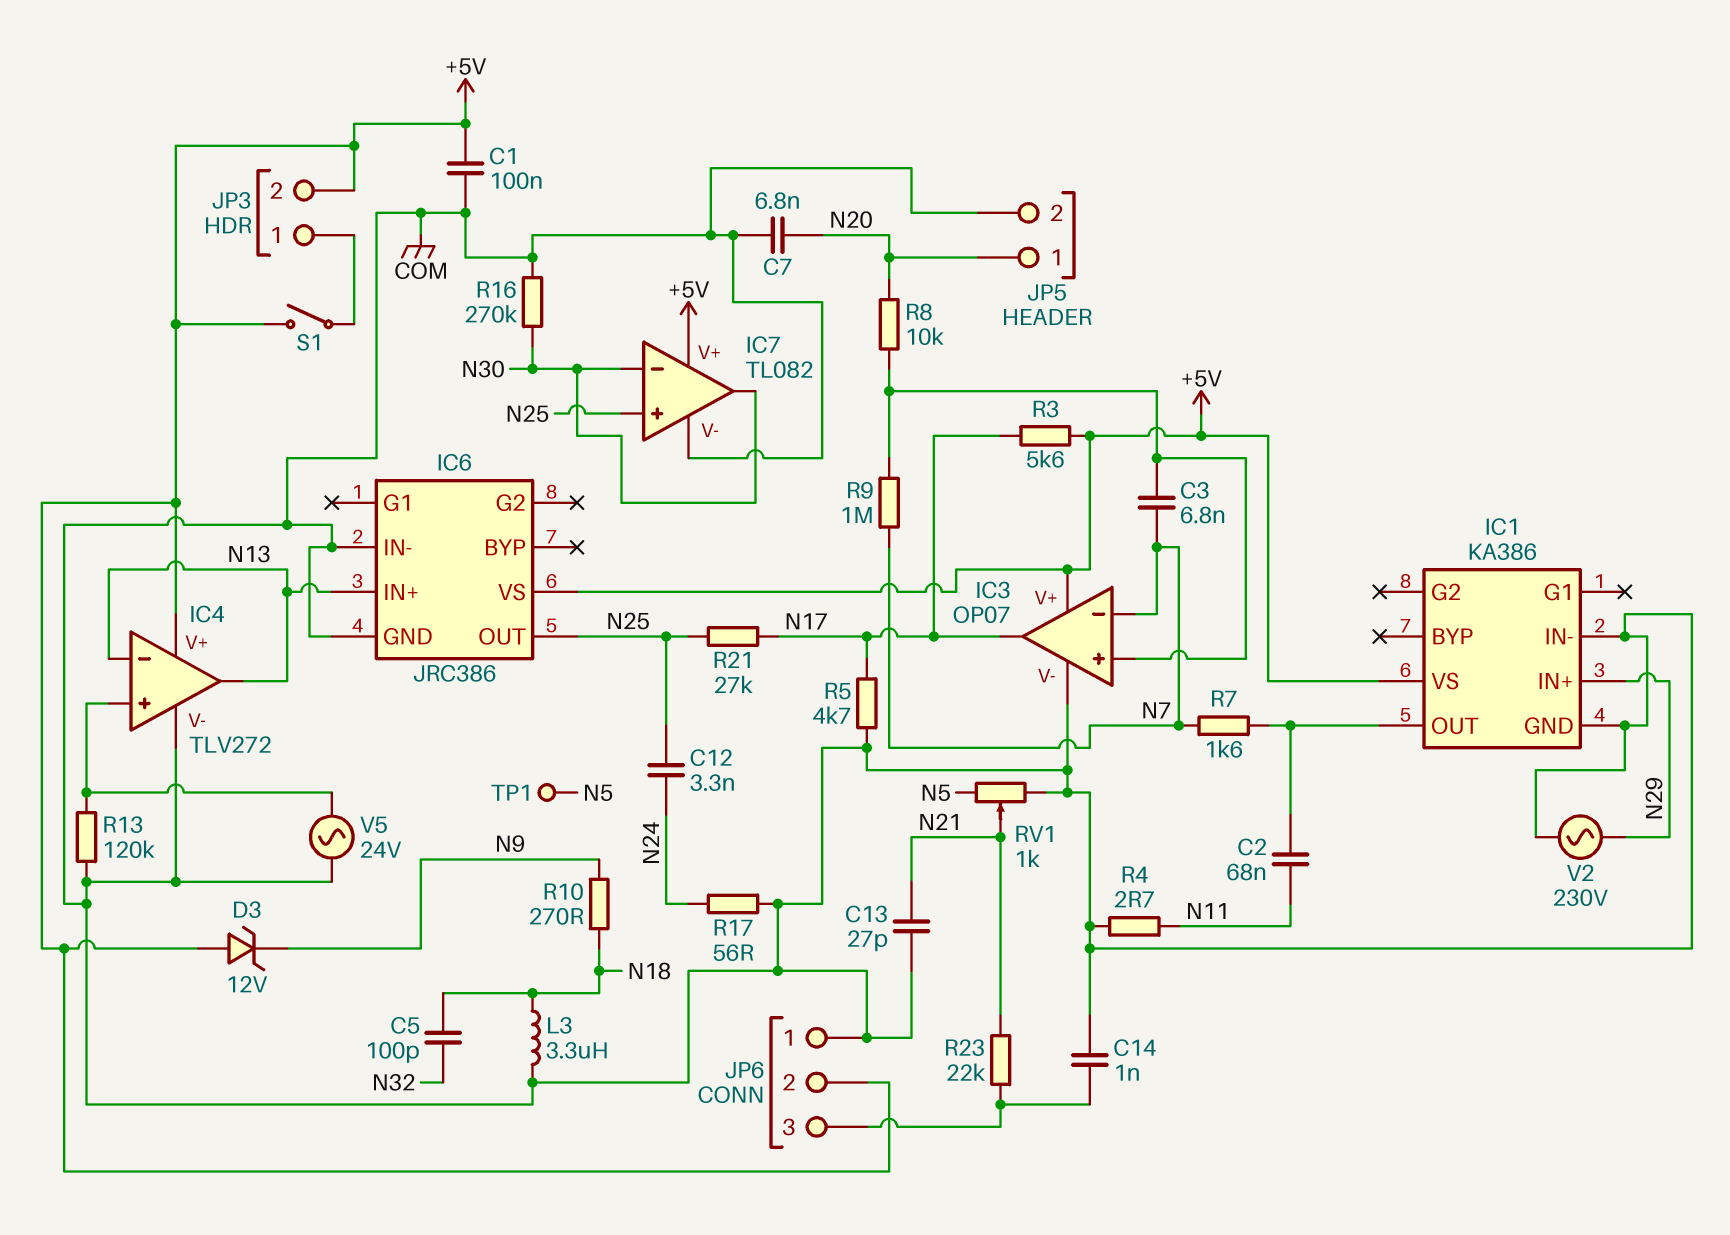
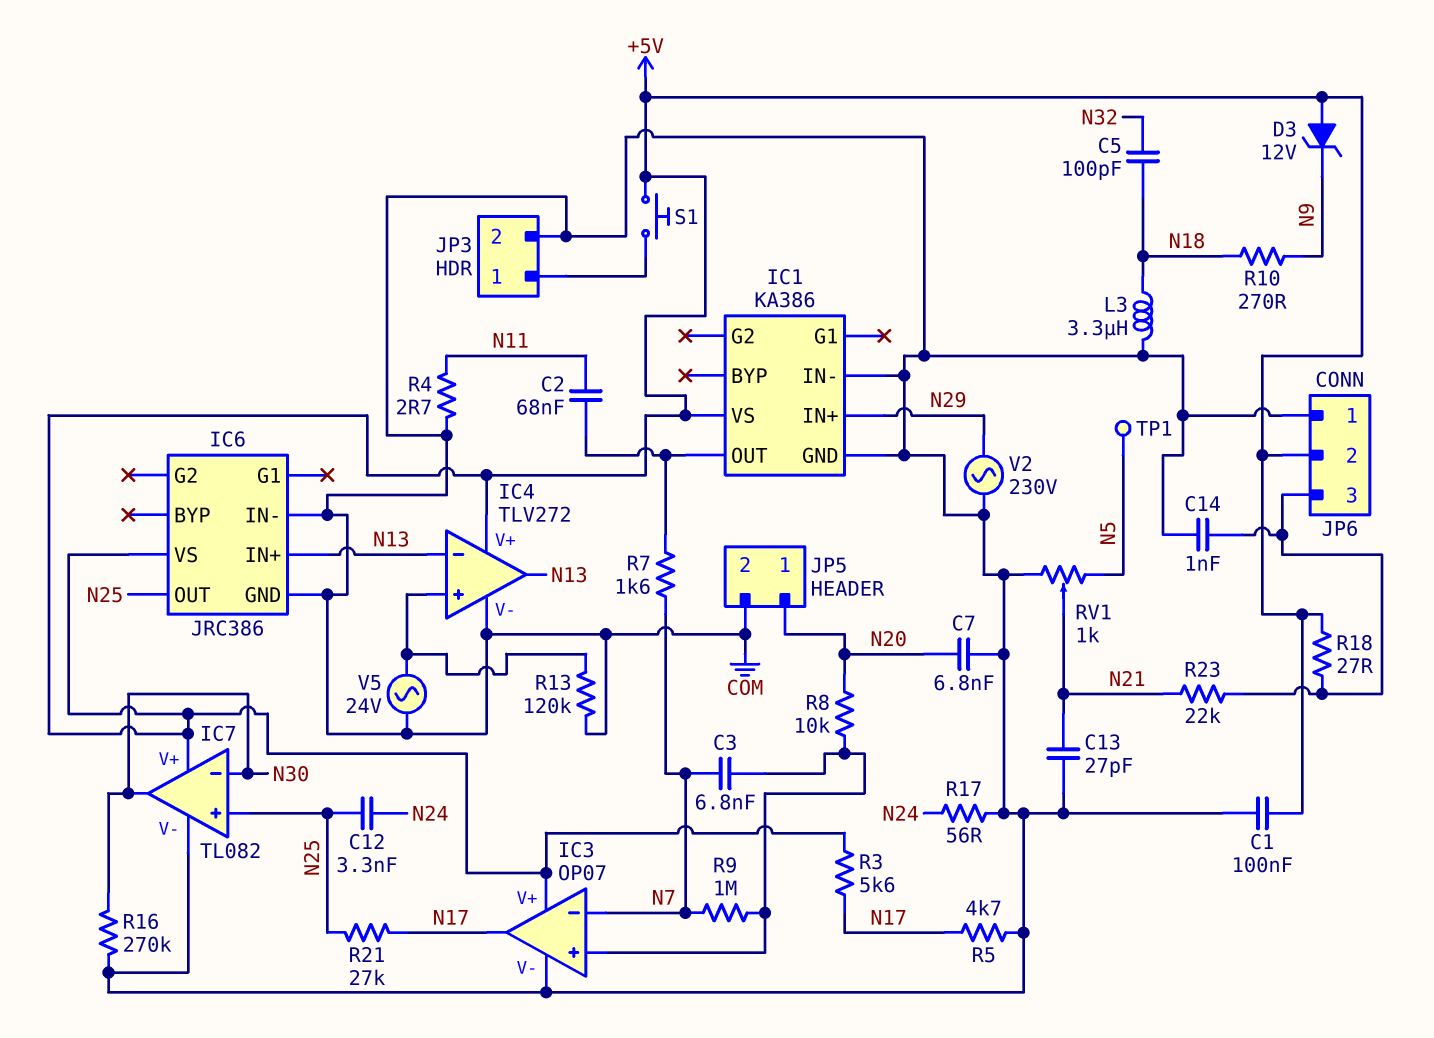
JP3 pin 2: +5V -> COM
R18: none -> 27 (+5V, JP6/3)
S1: switch (+5V, JP3/1) -> button (+5V, JP3/1)

